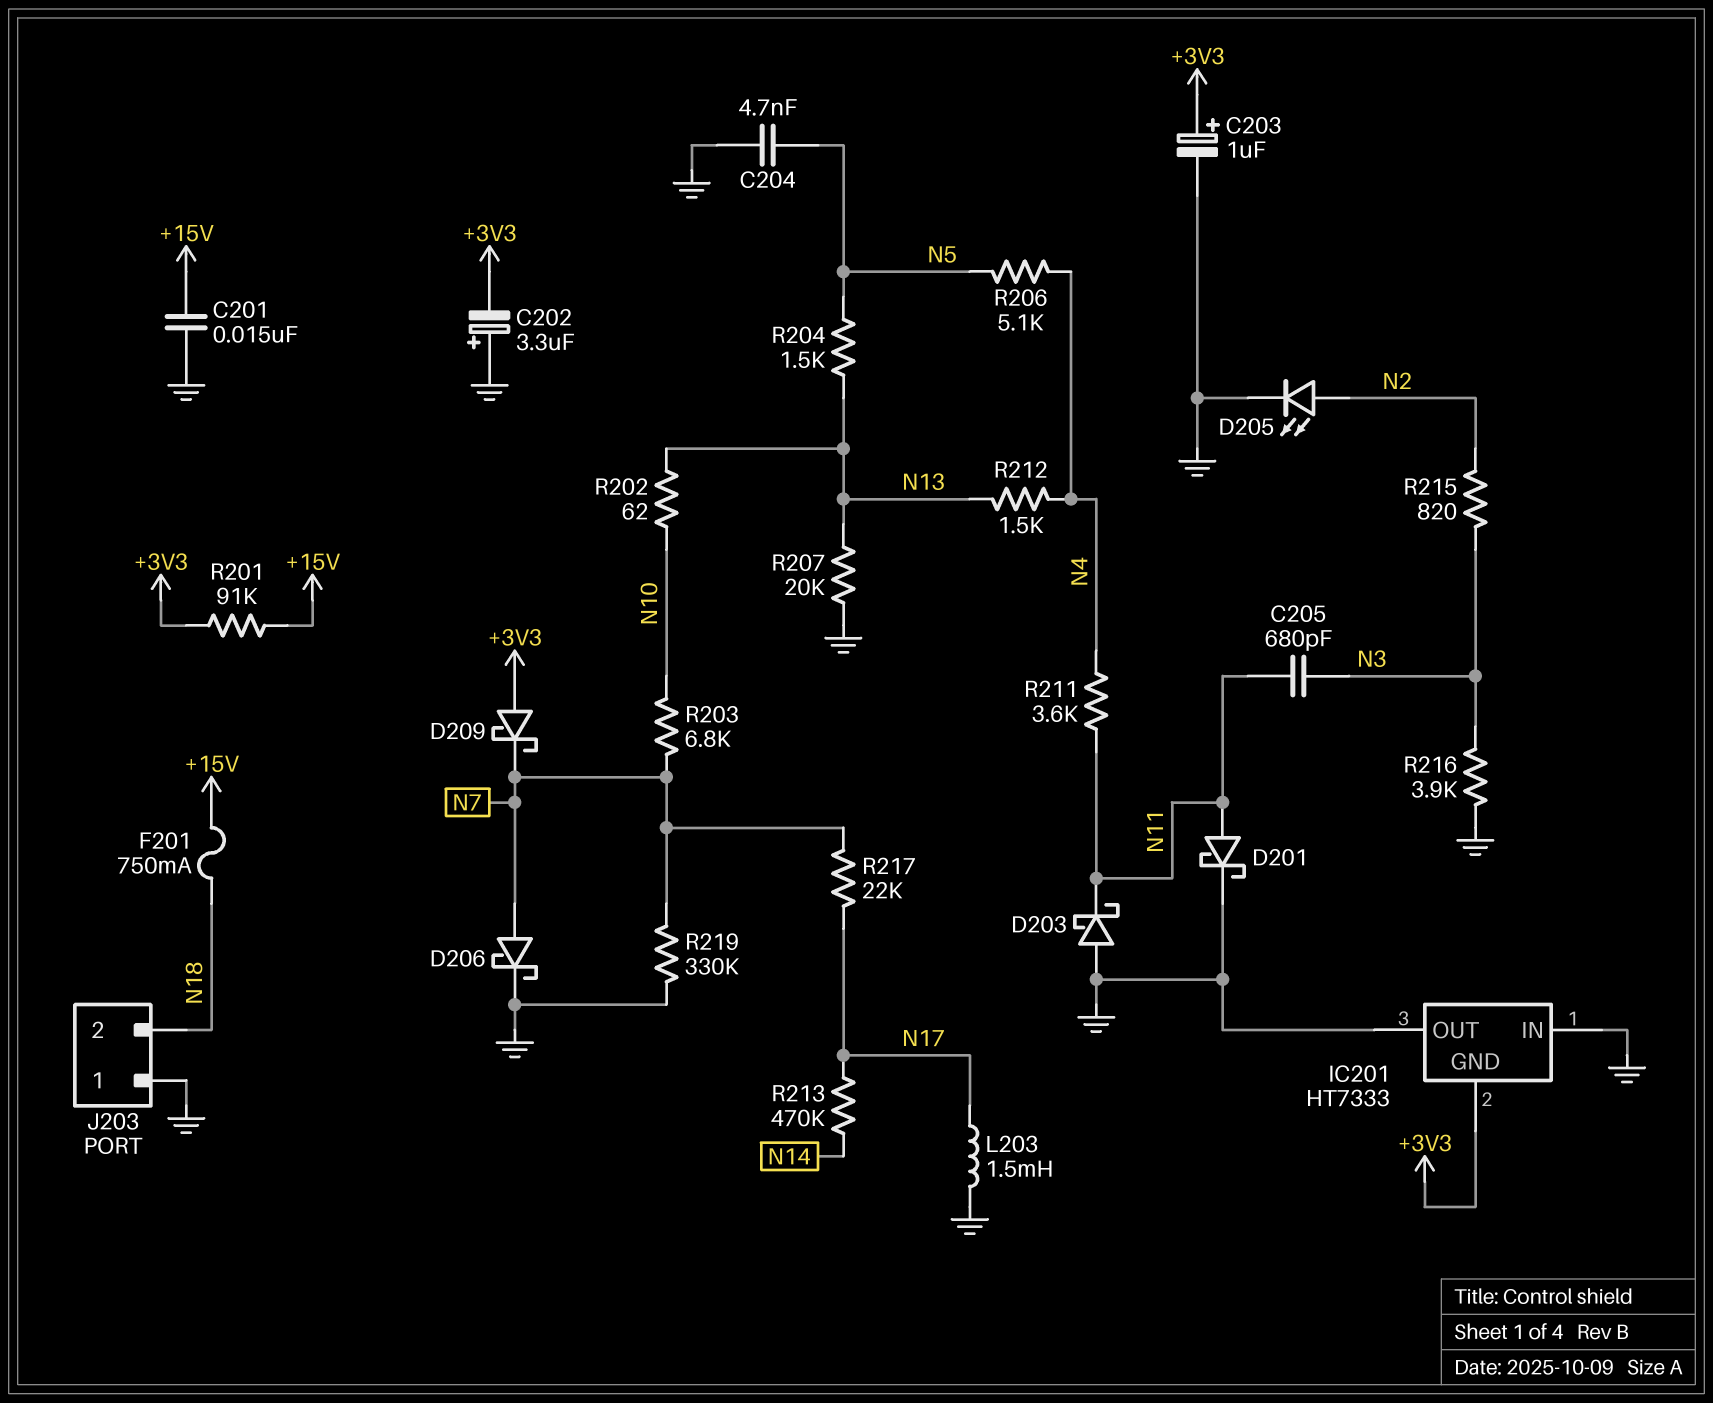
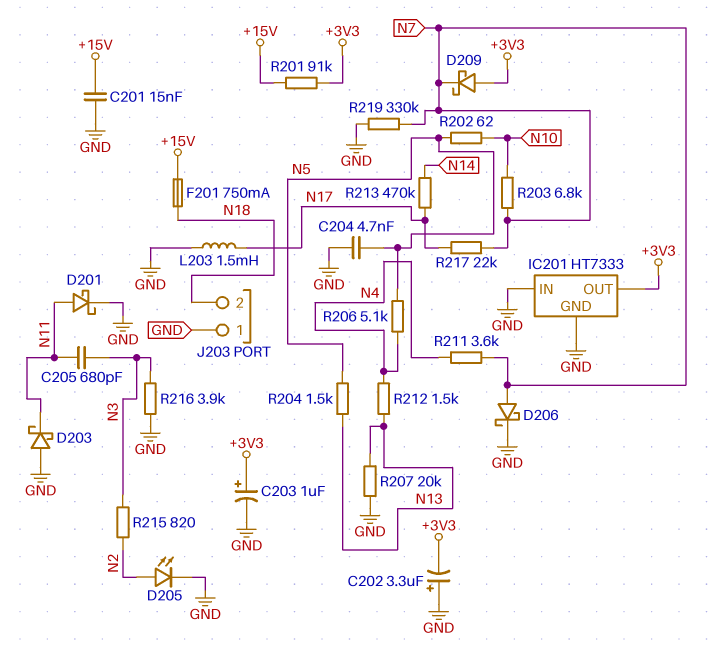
IC201 pin GND: +3V3 -> GND
IC201 pin OUT: GND -> +3V3
R202: 62 (N10, N13) -> 62 (N5, N10)
R211: 3.6k (N4, N11) -> 3.6k (N4, N7)

